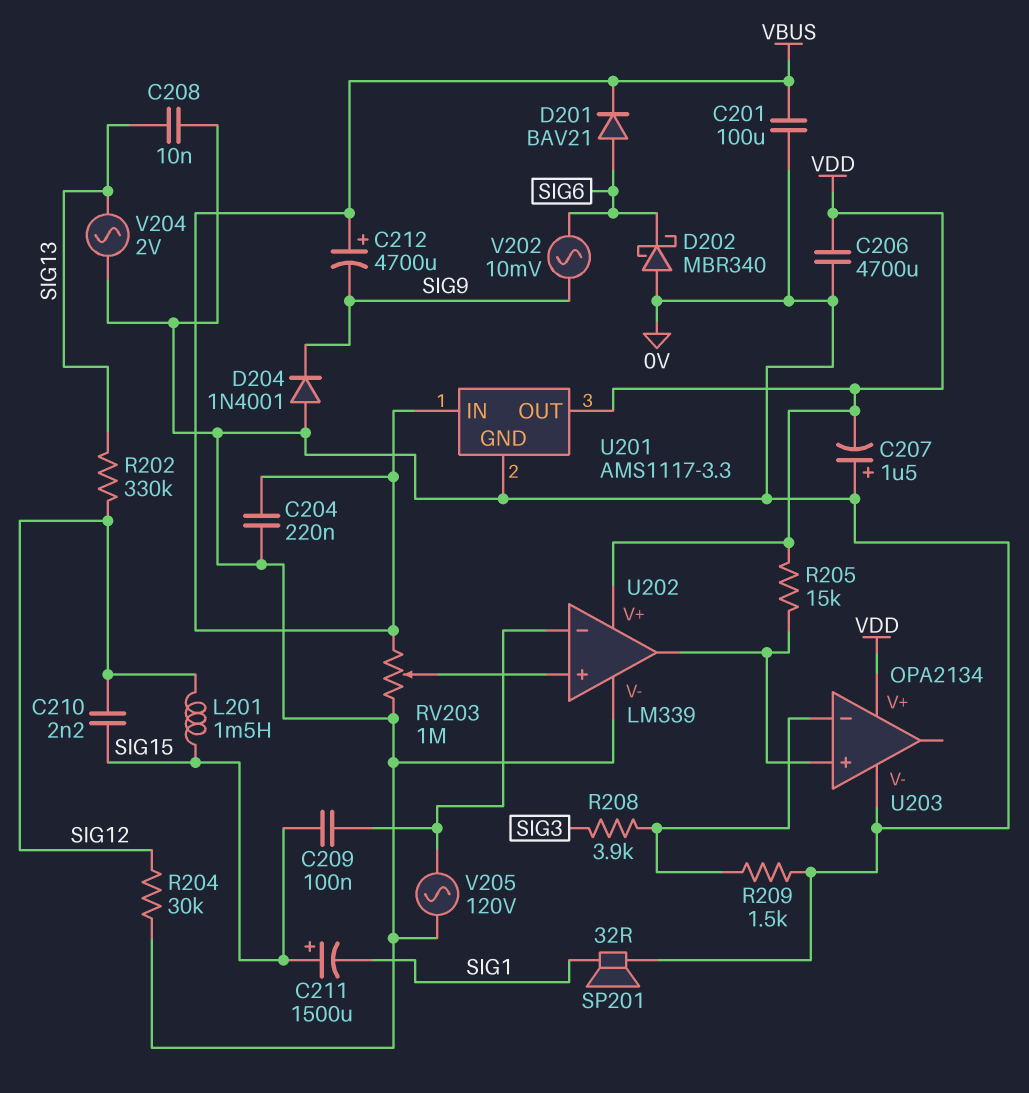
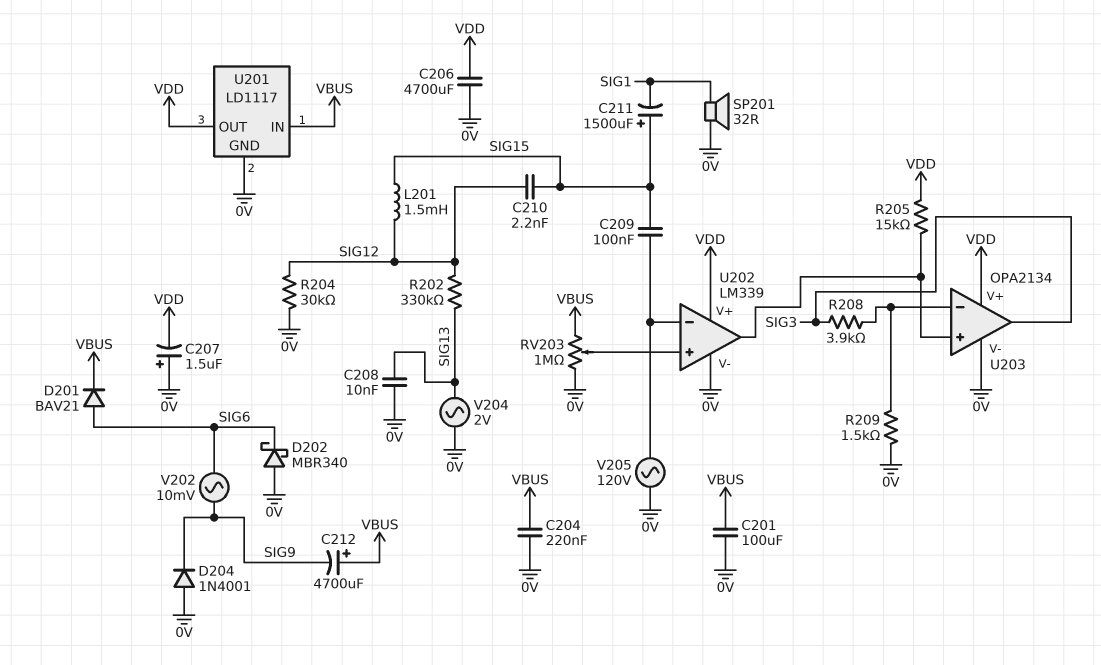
U201: AMS1117-3.3 -> LD1117
U203 pin out: none -> SIG3

